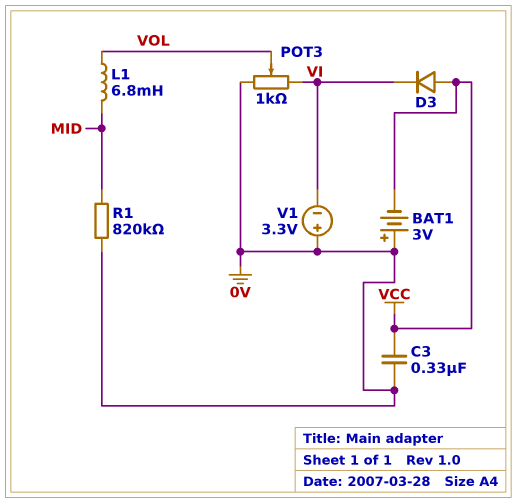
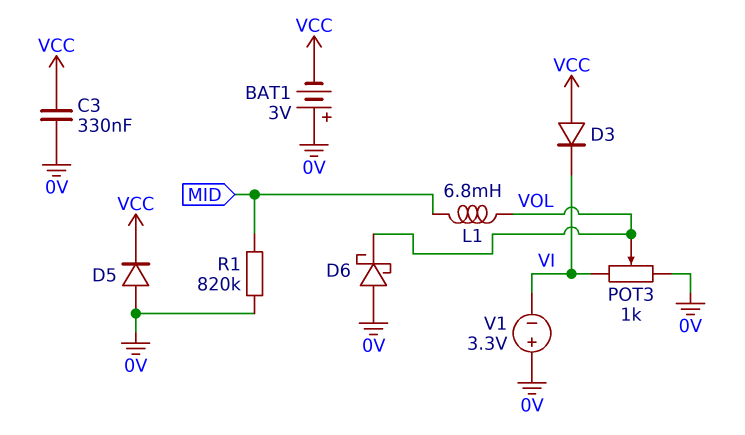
D5: none -> diode (A 0V, K VCC)
D6: none -> schottky (A 0V, K VOL)

